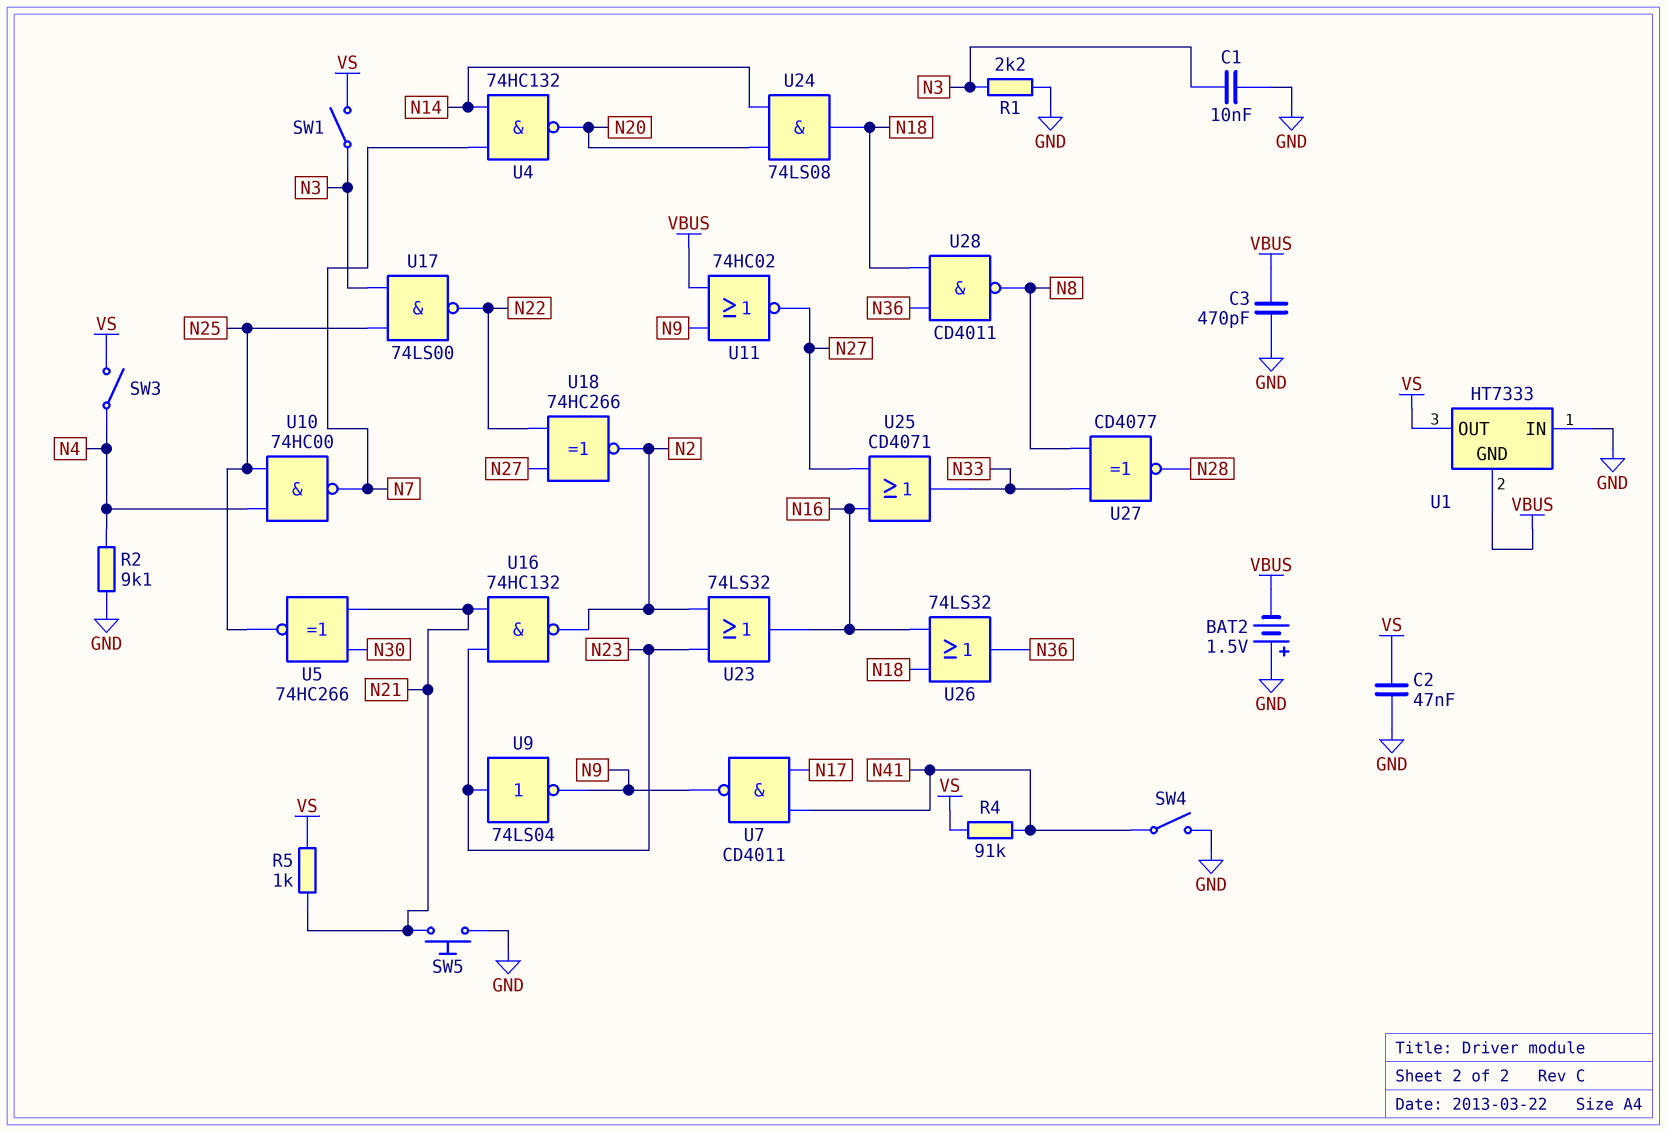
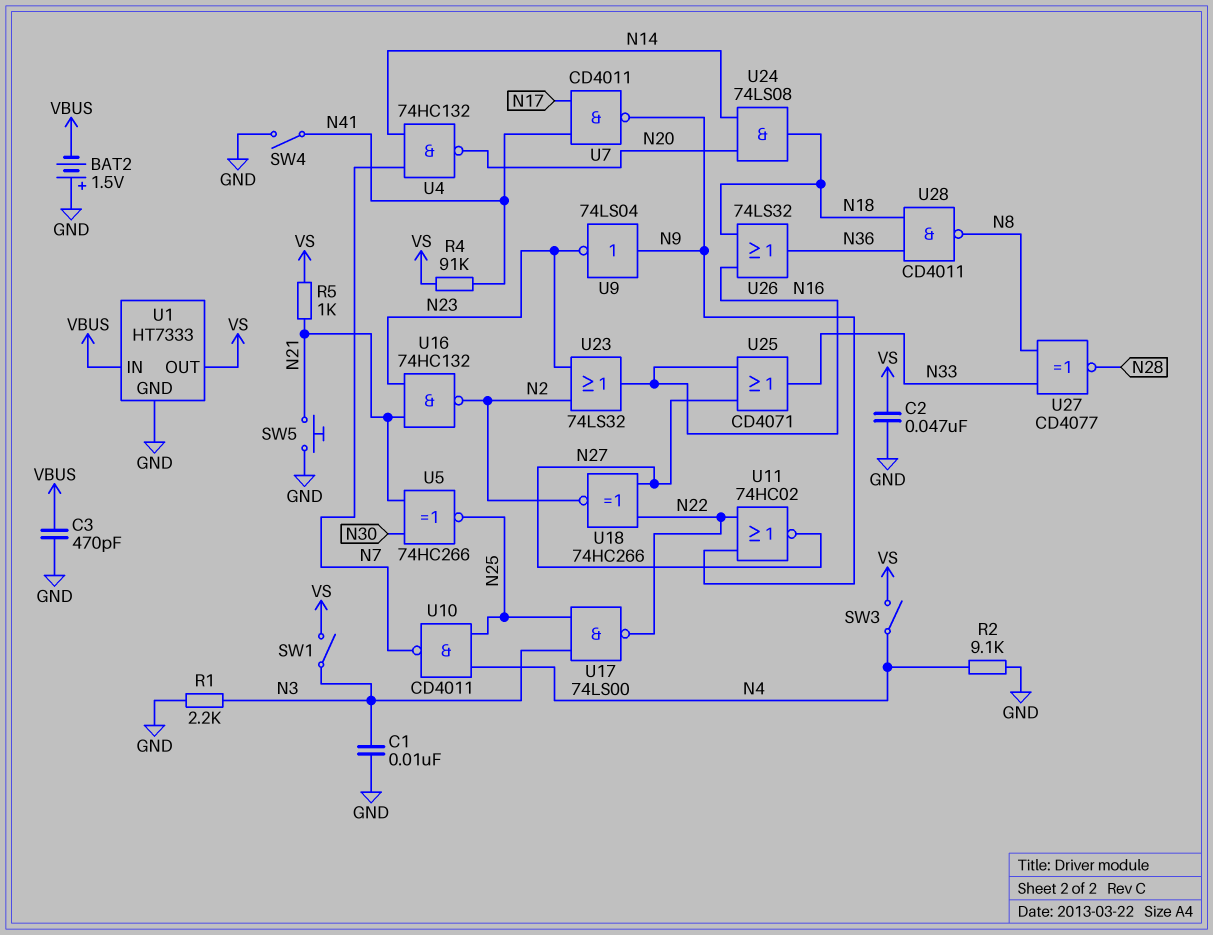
U1 pin GND: VBUS -> GND
U1 pin IN: GND -> VBUS
U9: NOT 74LS04 (in N23, out N9) -> NOT 74LS04 (in N9, out N23)
U10: NAND 74HC00 (in N4, in N25, out N7) -> NAND CD4011 (in N4, in N25, out N7)
U11: NOR 74HC02 (in N9, in VBUS, out N27) -> NOR 74HC02 (in N9, in N22, out N27)

